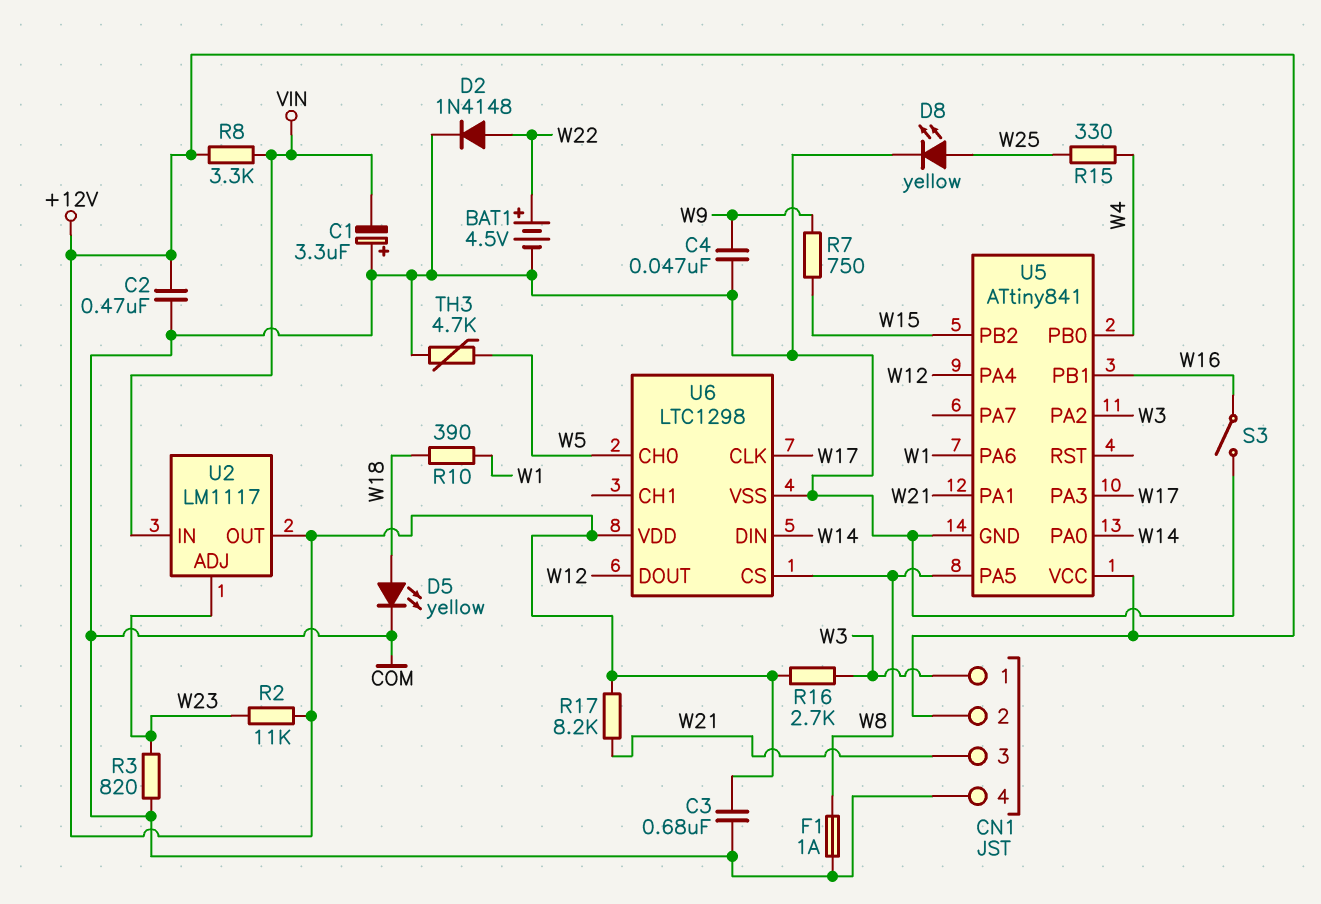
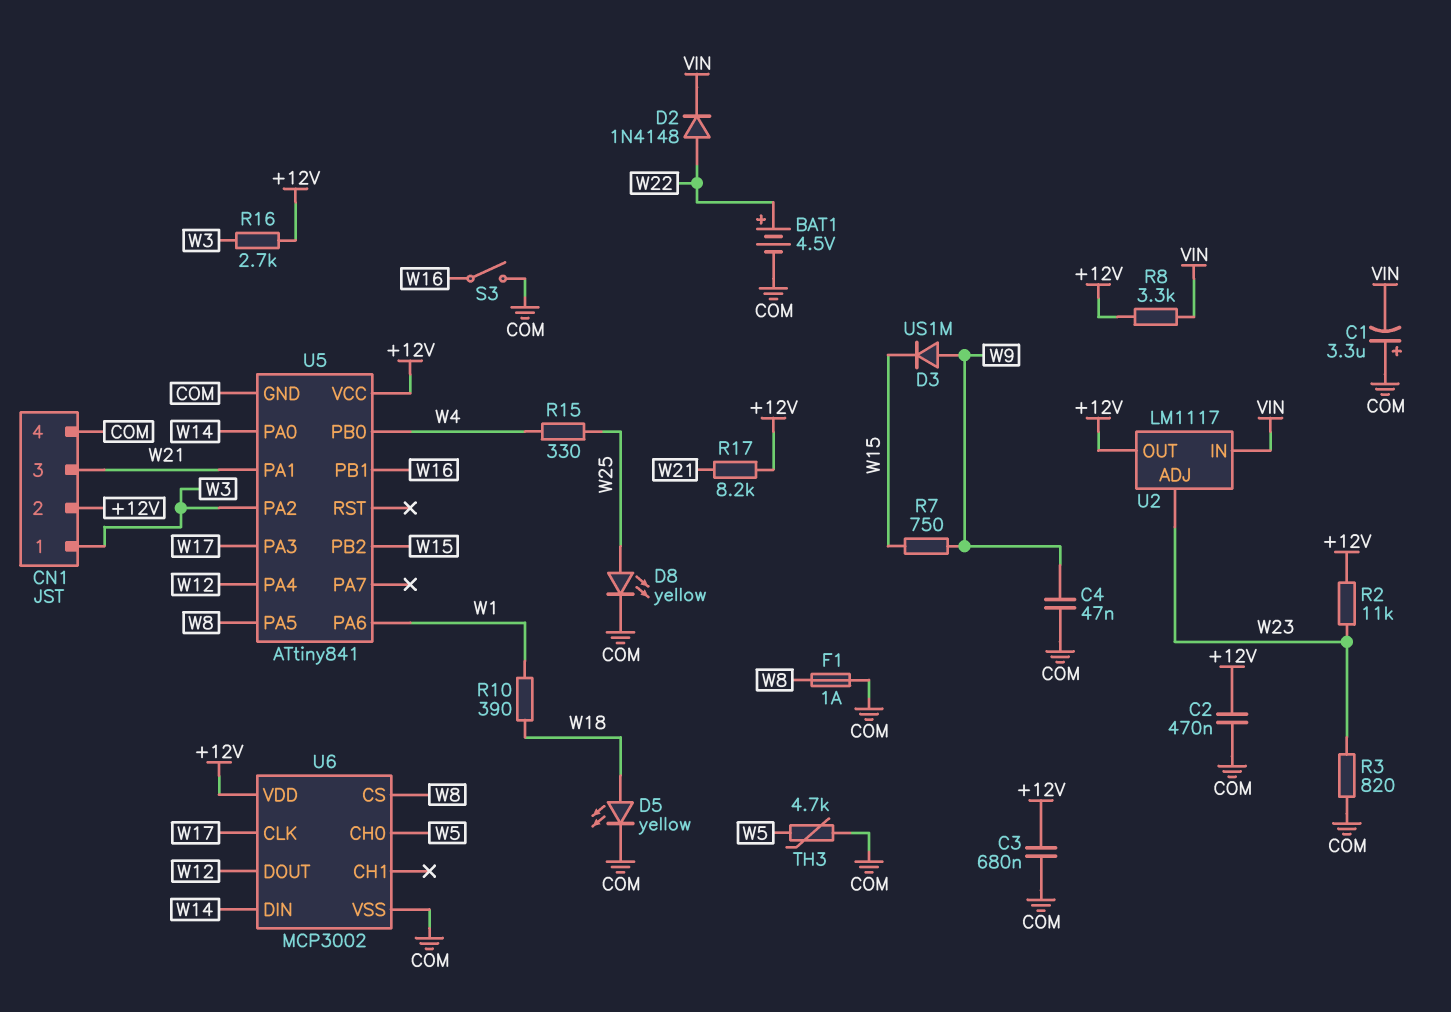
D2: diode 1N4148 (A W22, K COM) -> diode 1N4148 (A W22, K VIN)
D3: none -> diode US1M (A W9, K W15)
U6: LTC1298 -> MCP3002

